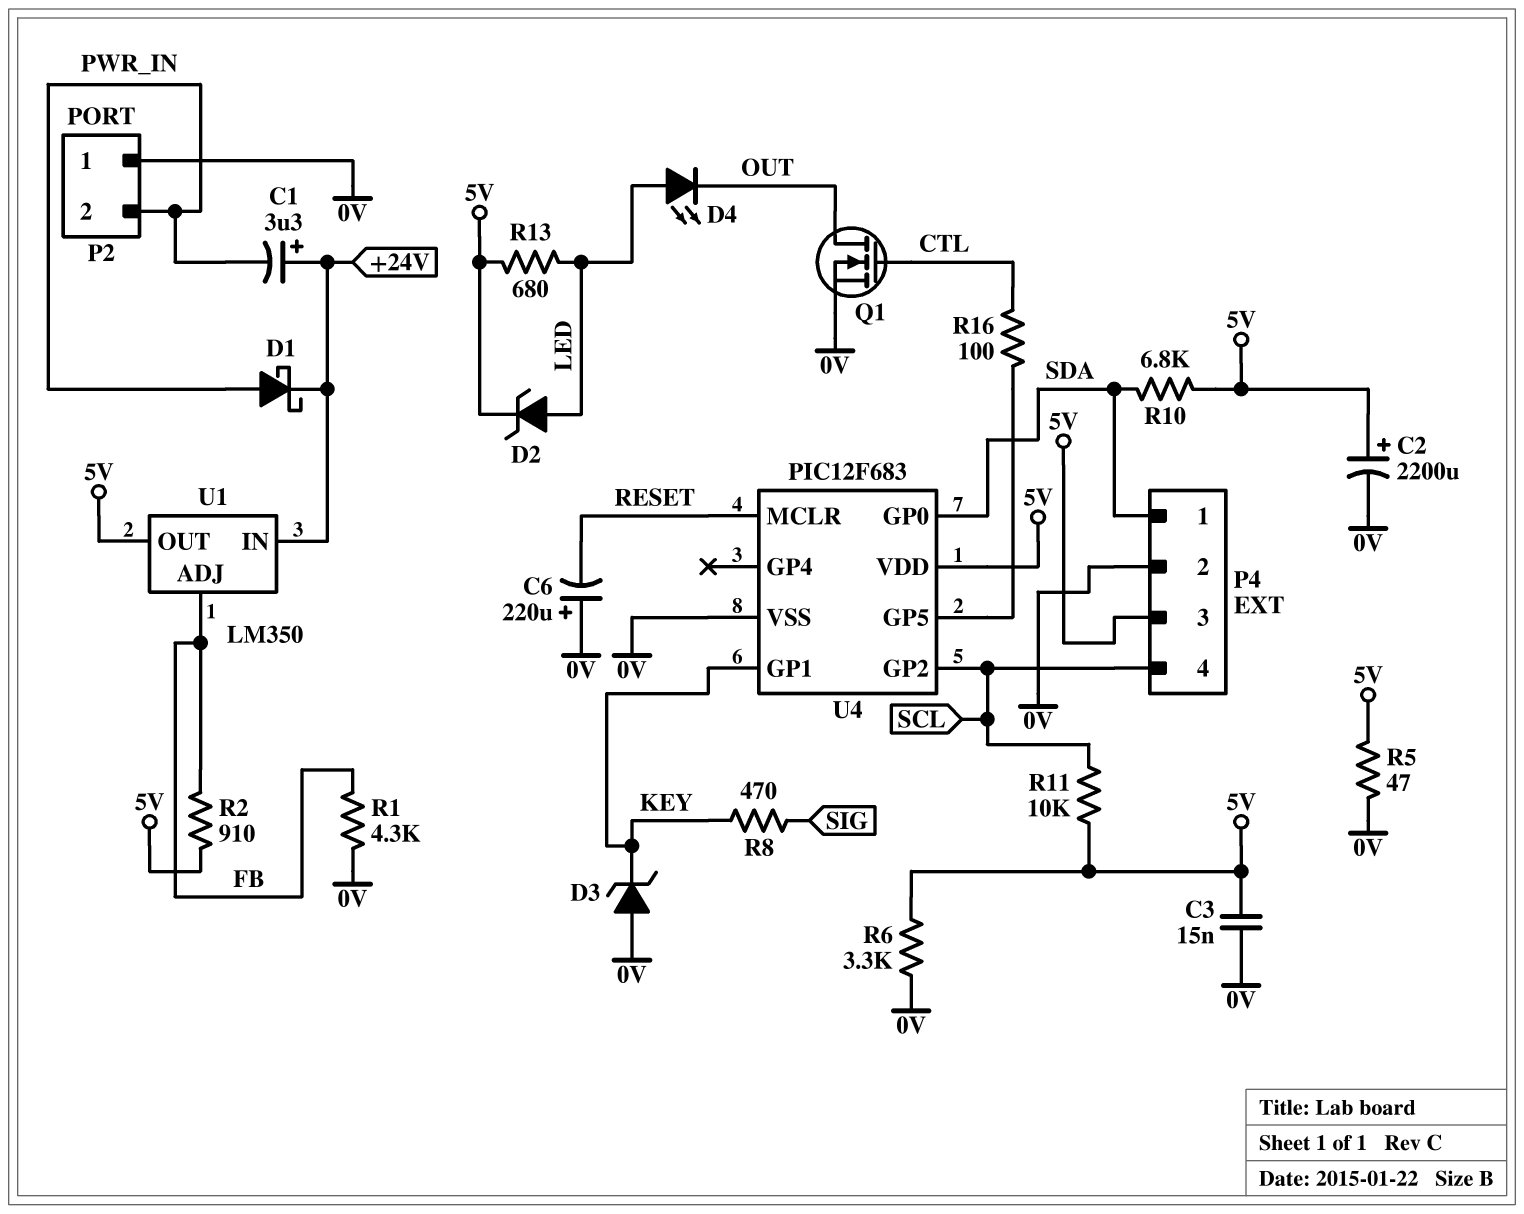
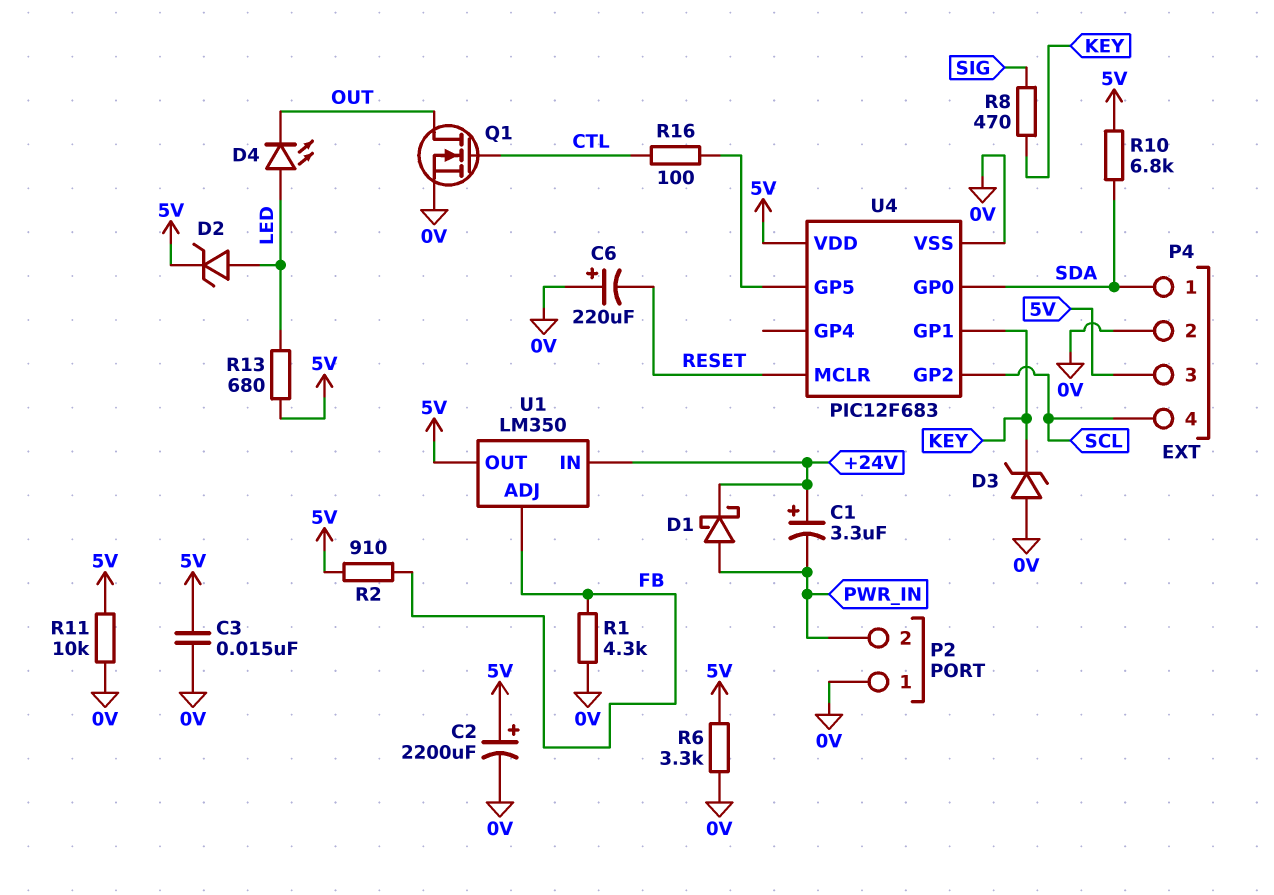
R5: 47 (0V, 5V) -> none
R11: 10k (5V, SCL) -> 10k (0V, 5V)

